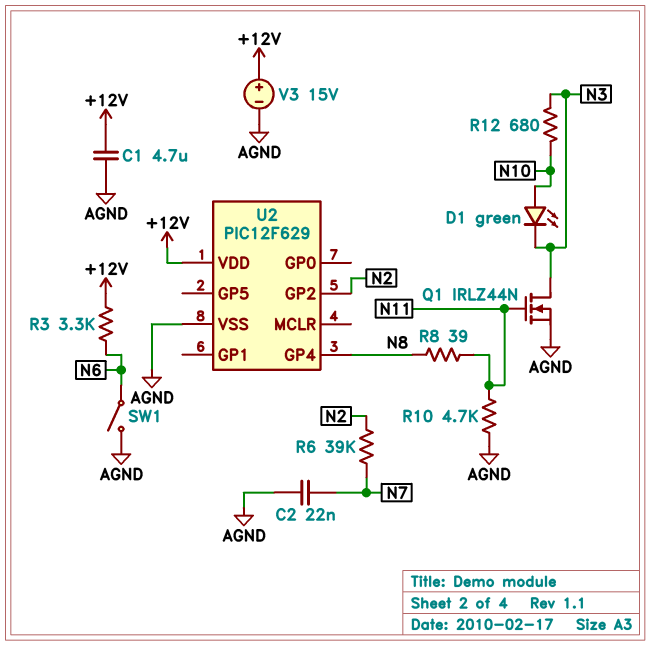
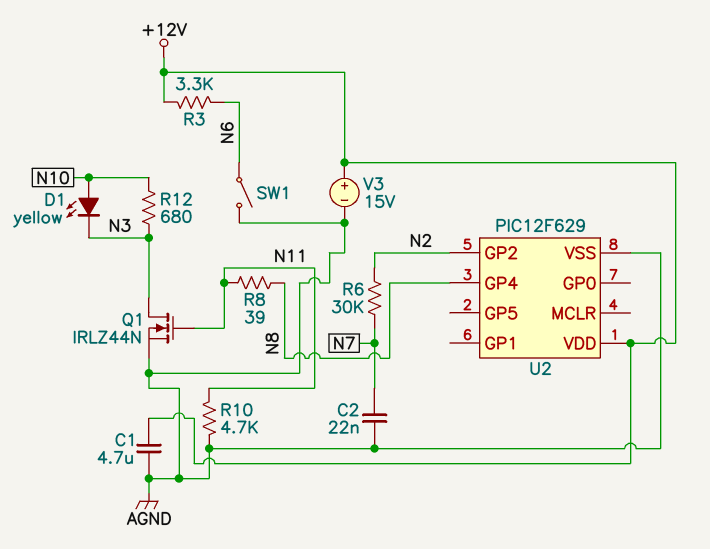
D1: LED green (A N10, K N3) -> LED yellow (A N10, K N3)
R6: 39k (N2, N7) -> 30k (N2, N7)

